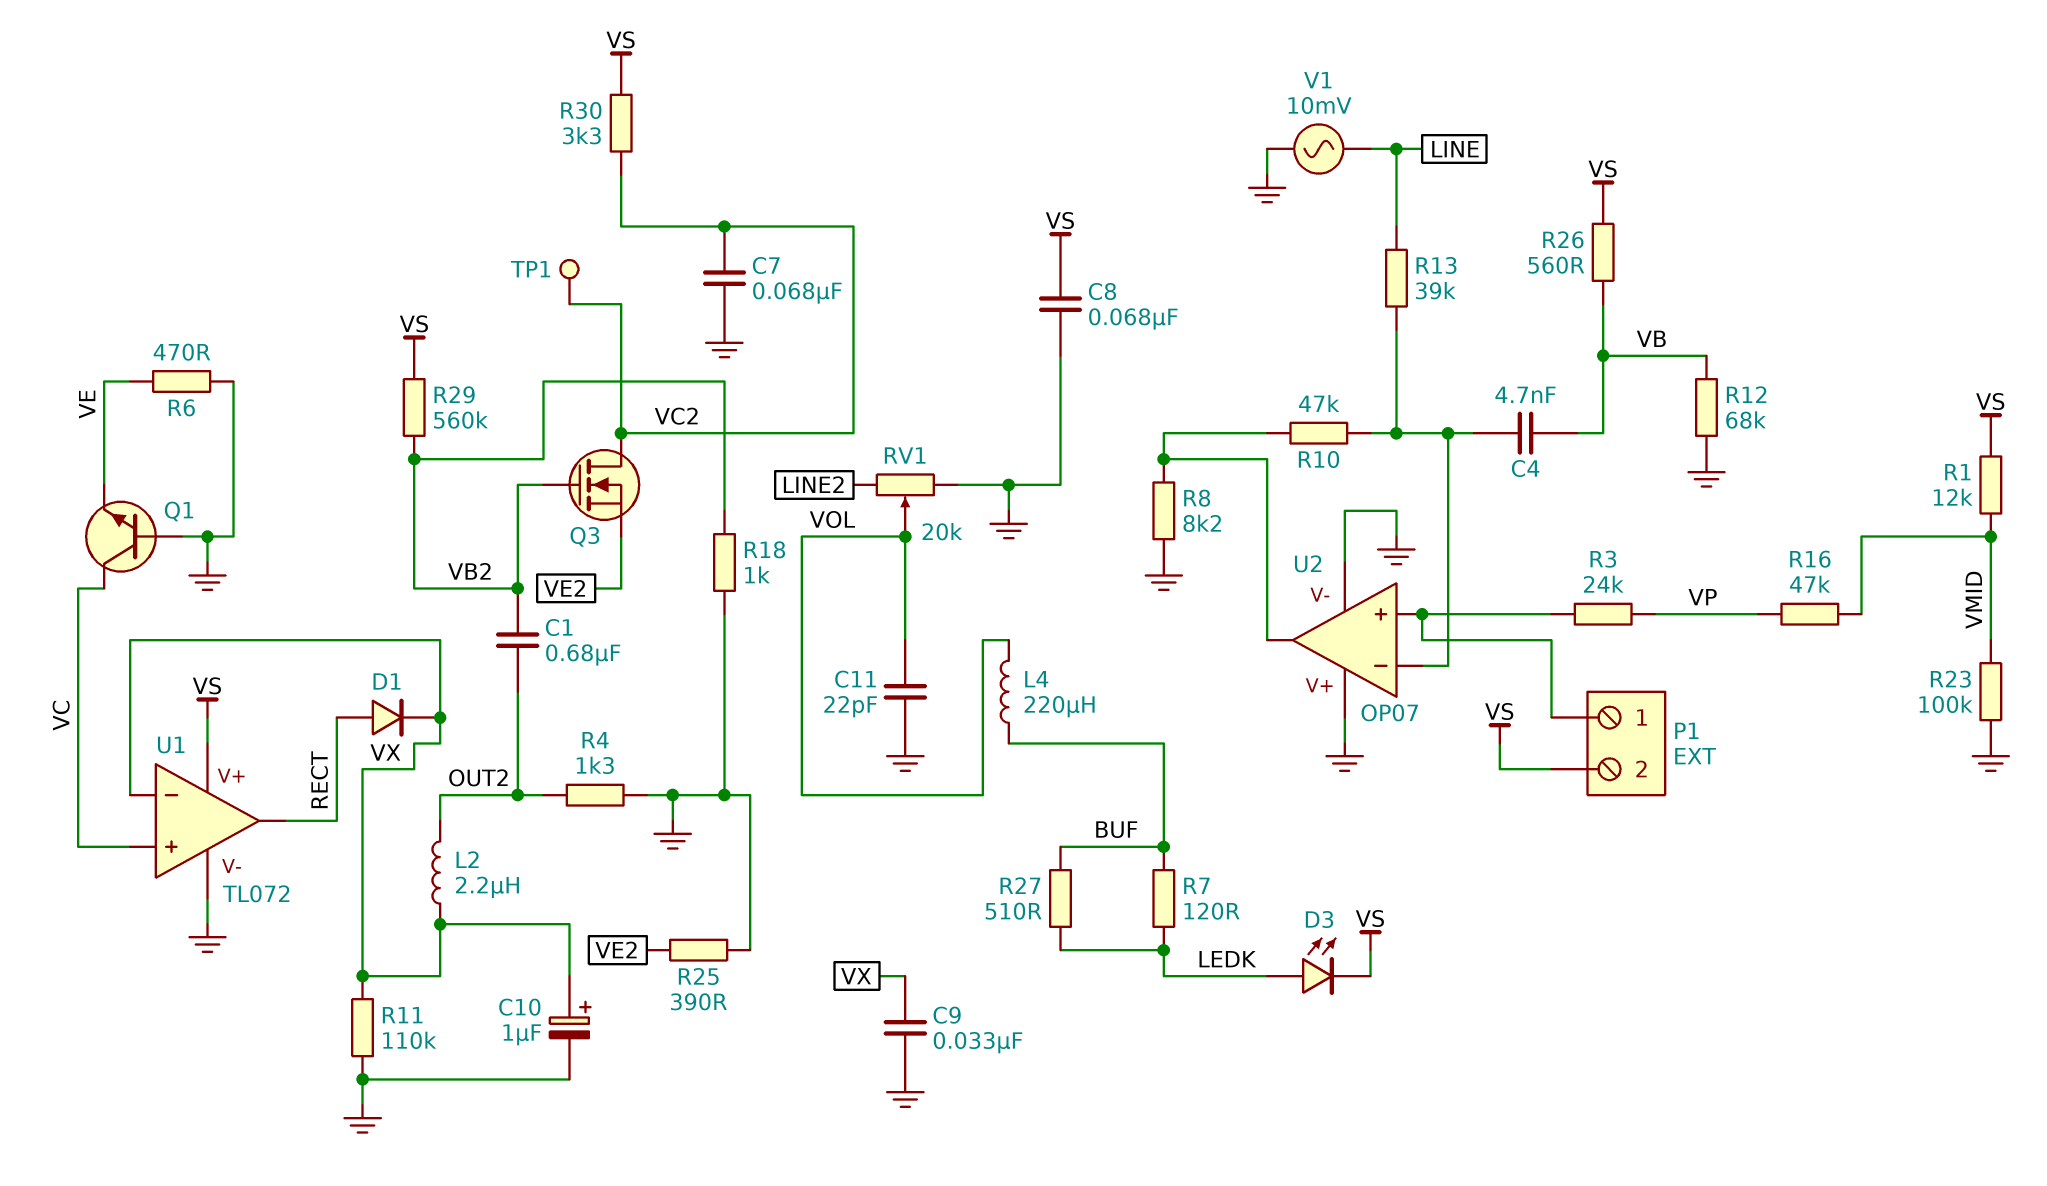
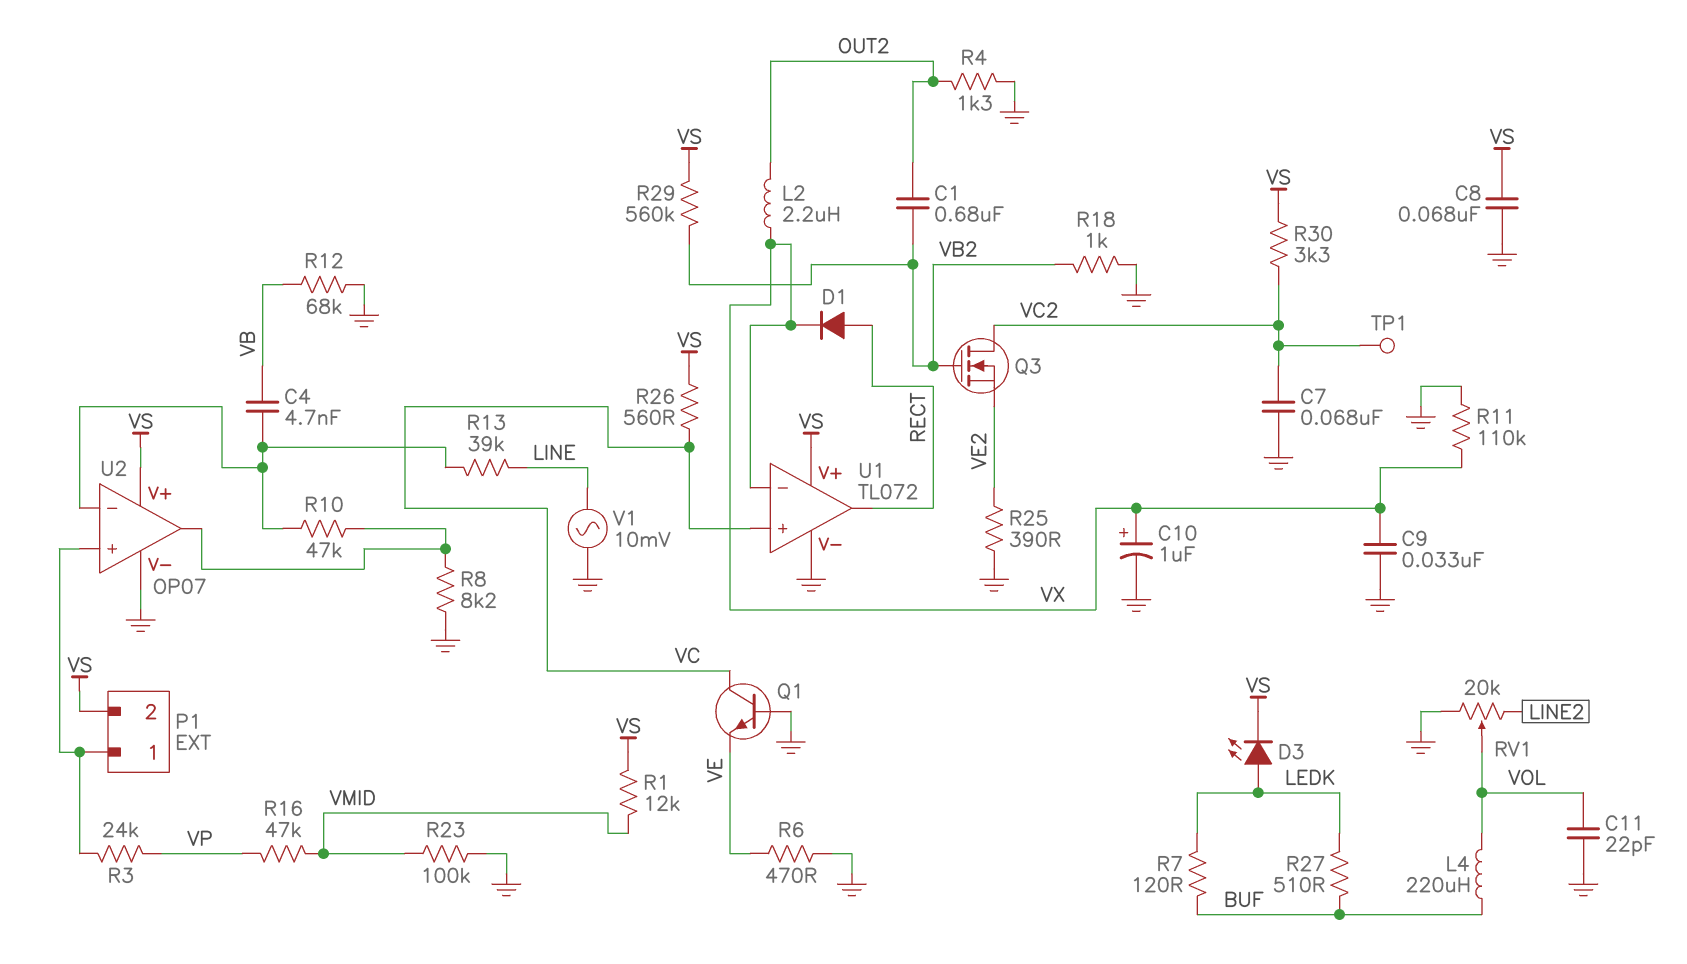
R26: 560 (VB, VS) -> 560 (VC, VS)
U2 pin V+: GND -> VS

